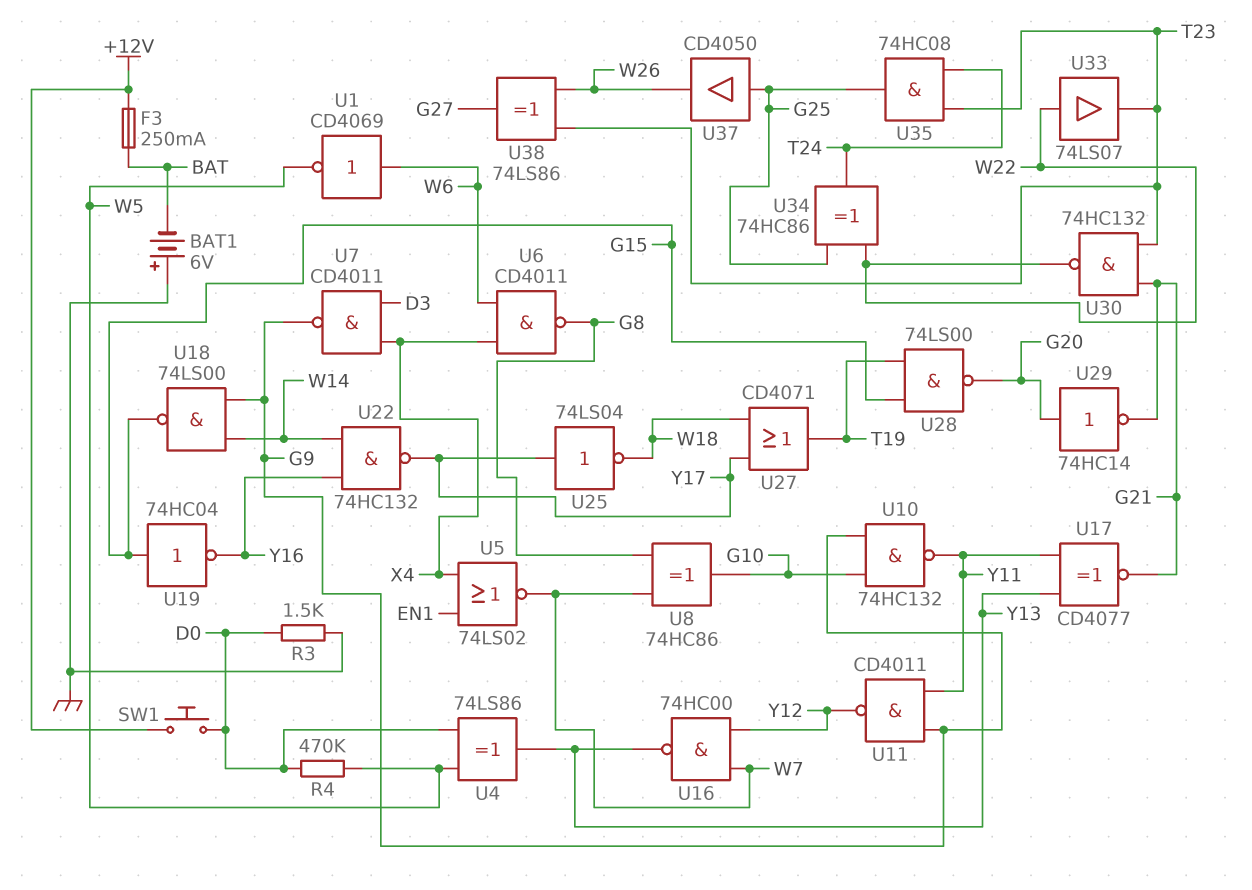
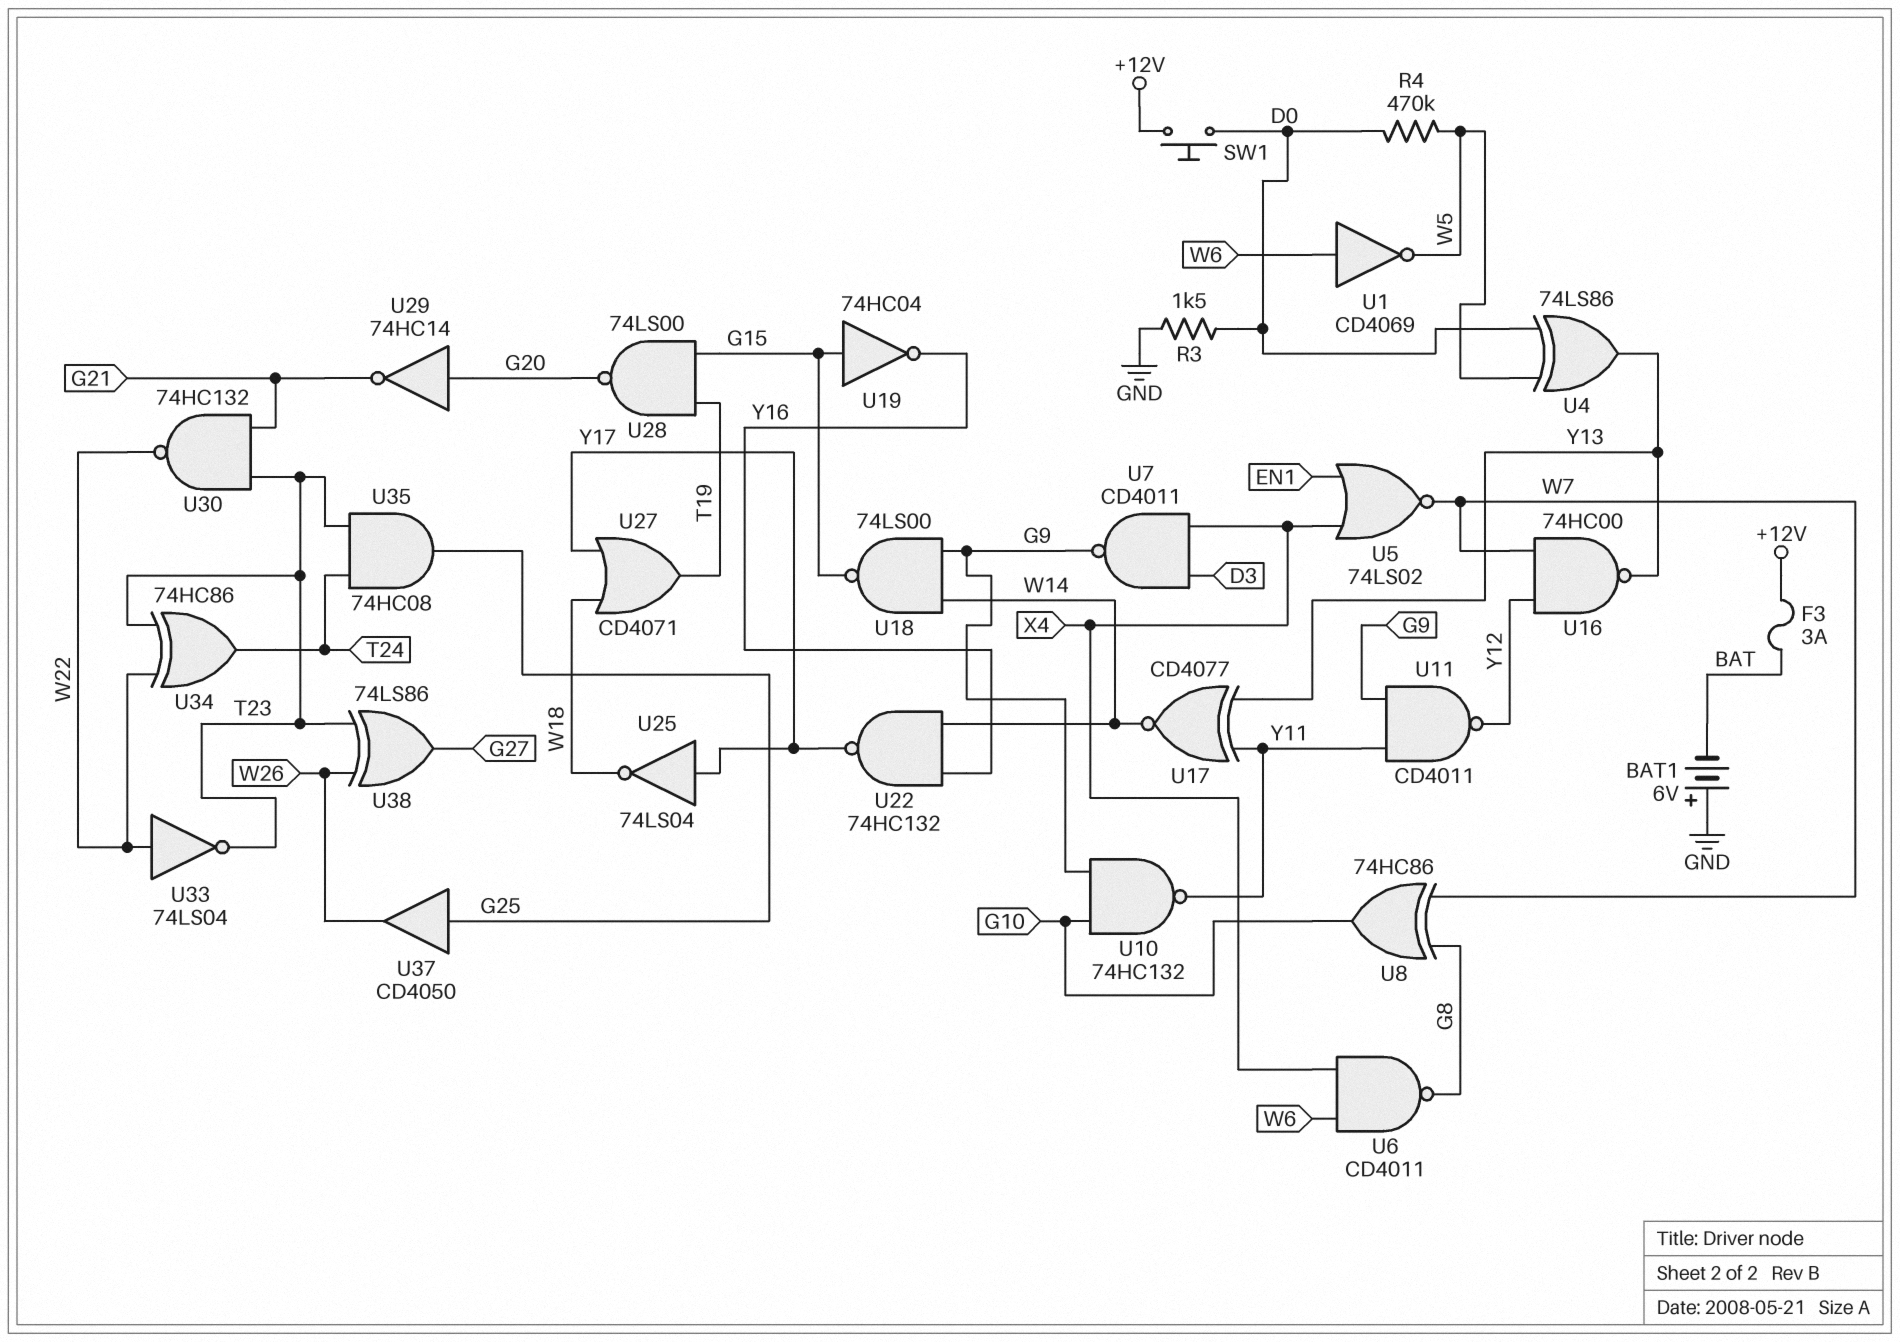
F3: 250mA (+12V, BAT) -> 3A (+12V, BAT)
U17: XNOR CD4077 (in Y11, in Y13, out G21) -> XNOR CD4077 (in Y11, in Y13, out W14)
U33: buffer 74LS07 (in W22, out T23) -> NOT 74LS04 (in W22, out T23)
U34: XOR 74HC86 (in G25, in W22, out T24) -> XOR 74HC86 (in T23, in W22, out T24)

